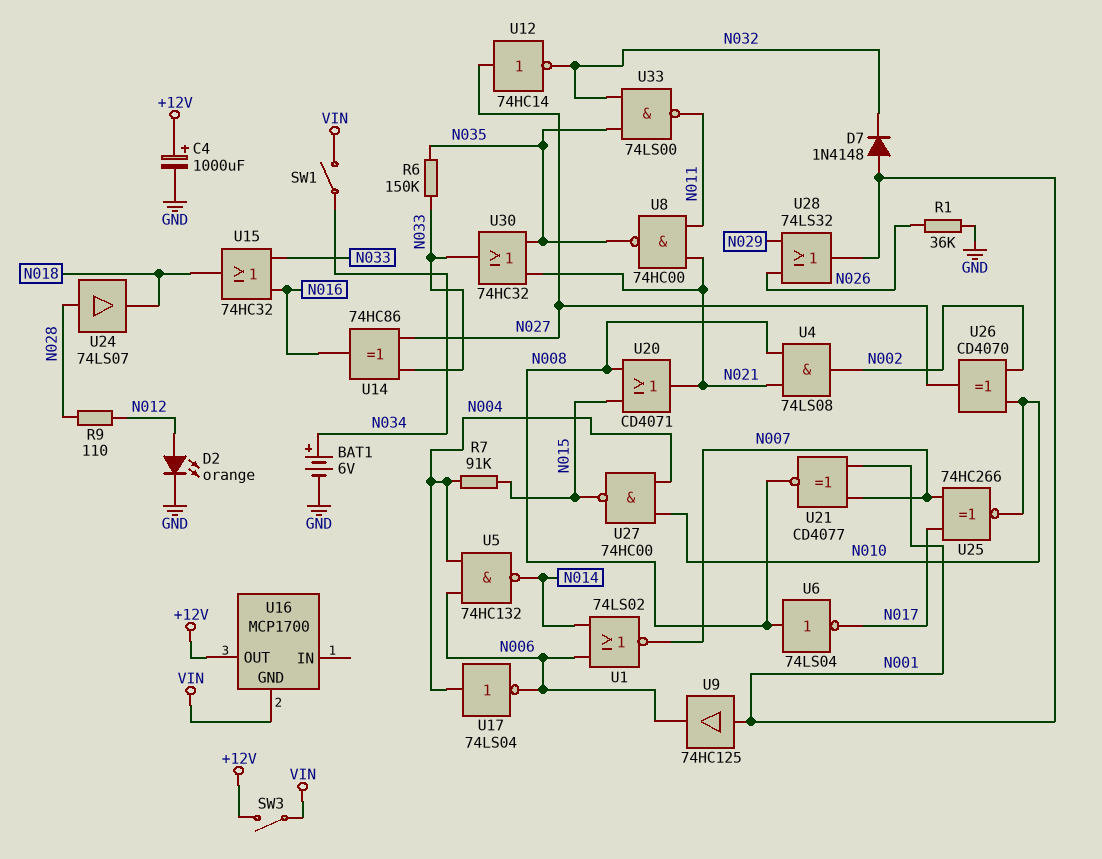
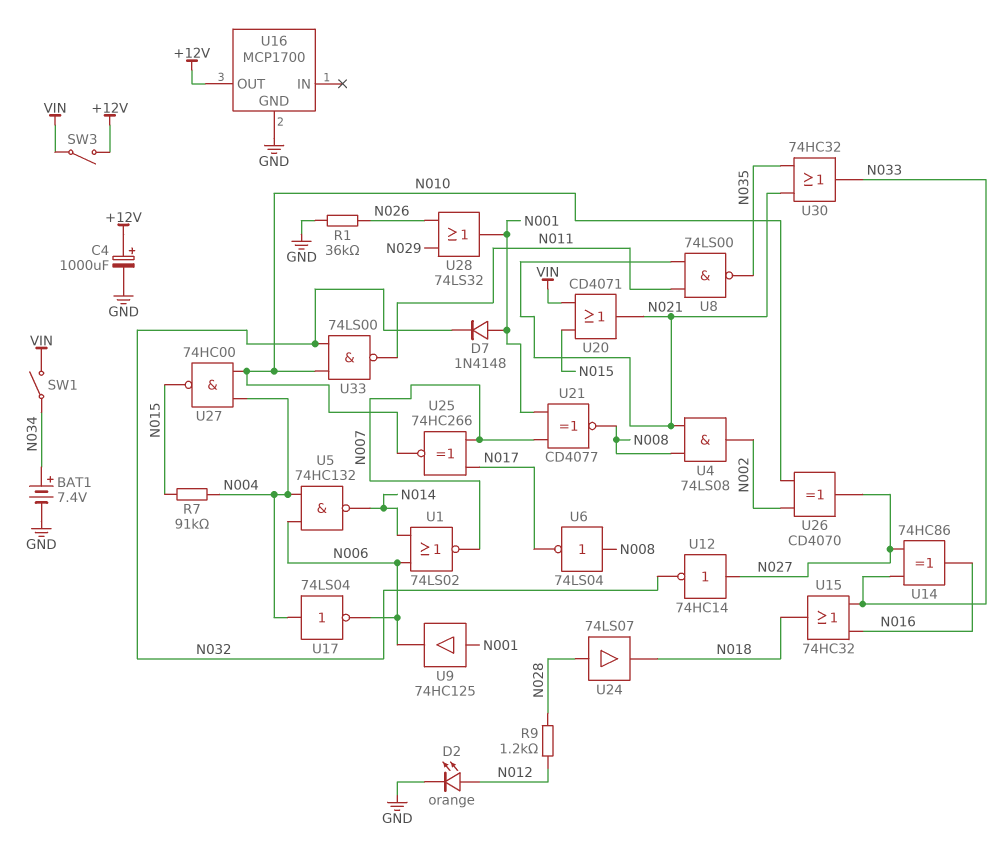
BAT1: 6V (plus N034, minus GND) -> 7.4V (plus N034, minus GND)
R6: 150k (N033, N035) -> none
R9: 110 (N012, N028) -> 1.2k (N012, N028)
U8: NAND 74HC00 (in N011, in N021, out N035) -> NAND 74LS00 (in N011, in N021, out N035)
U16 pin GND: VIN -> GND
U20: OR CD4071 (in N008, in N015, out N021) -> OR CD4071 (in N015, in VIN, out N021)
U33: NAND 74LS00 (in N032, in N035, out N011) -> NAND 74LS00 (in N010, in N032, out N011)

